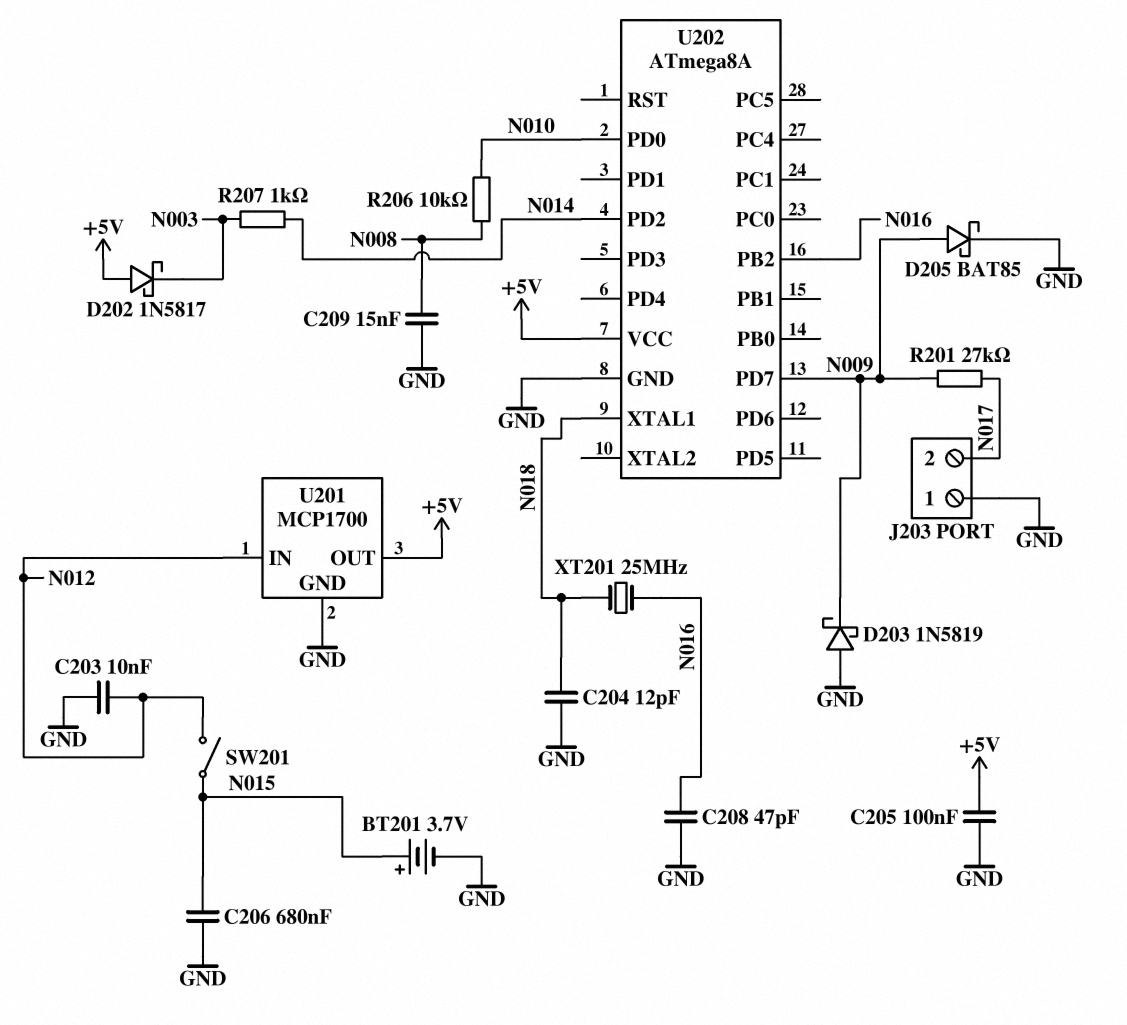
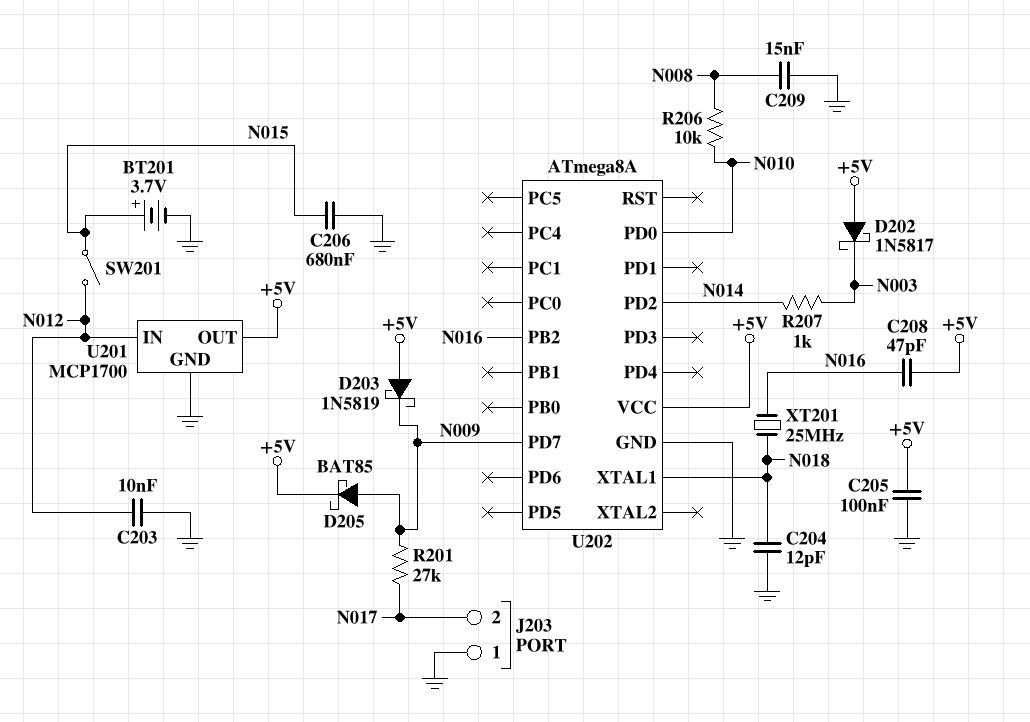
C208: 47pF (GND, N016) -> 47pF (+5V, N016)
D203: schottky 1N5819 (A GND, K N009) -> schottky 1N5819 (A +5V, K N009)
D205: schottky BAT85 (A N009, K GND) -> schottky BAT85 (A N009, K +5V)

